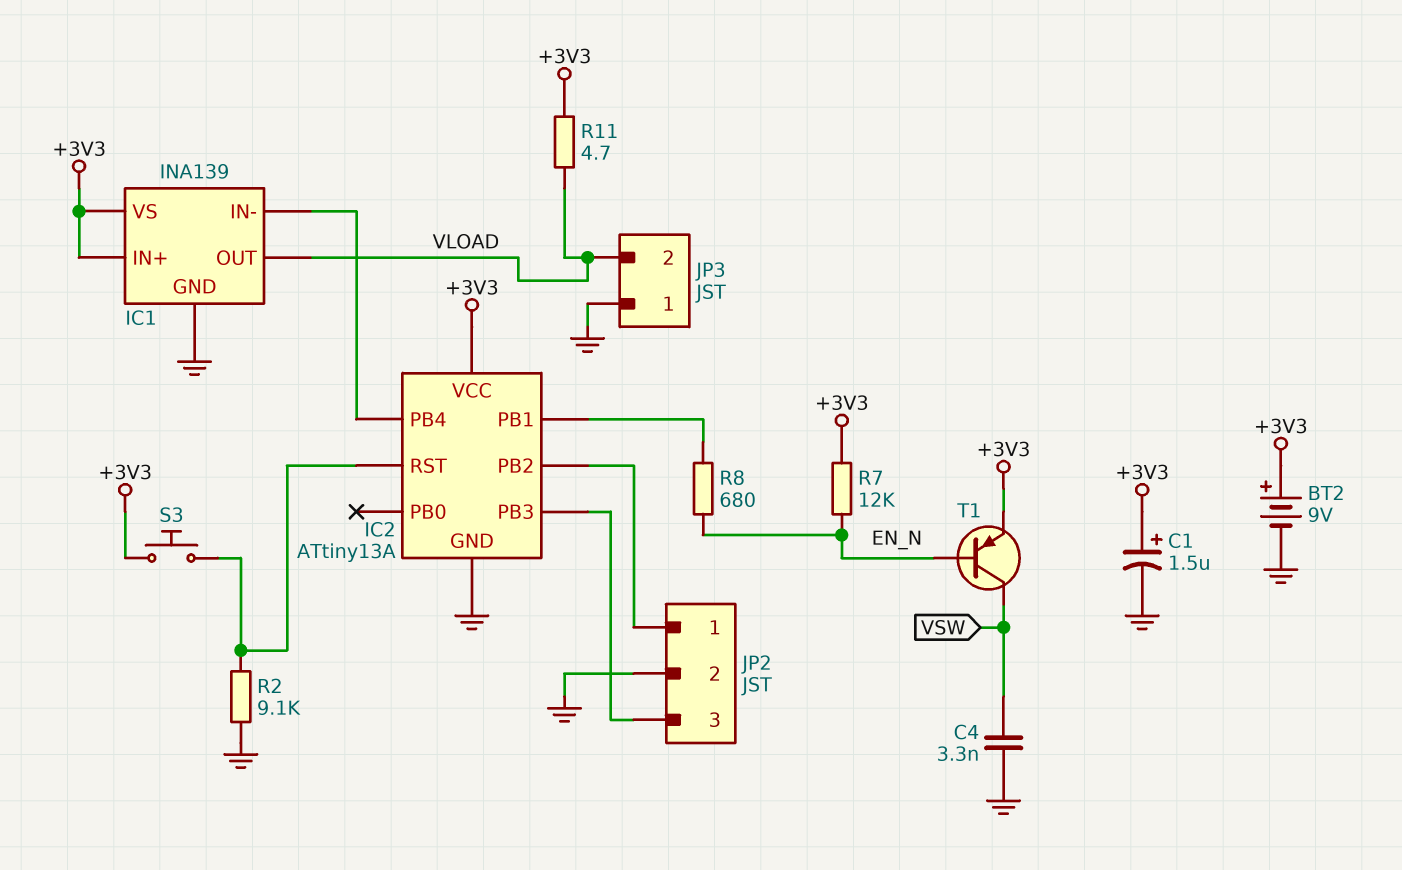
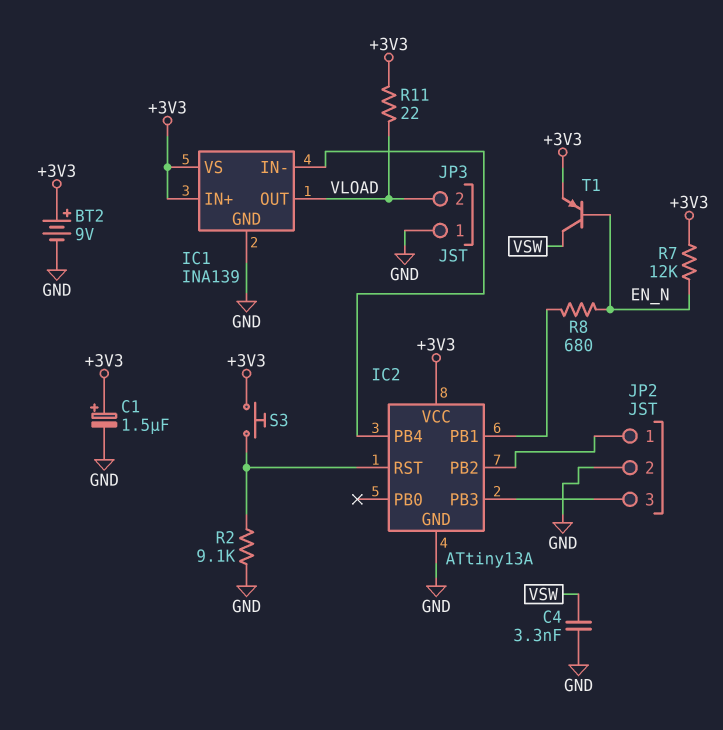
R11: 4.7 (+3V3, VLOAD) -> 22 (+3V3, VLOAD)

